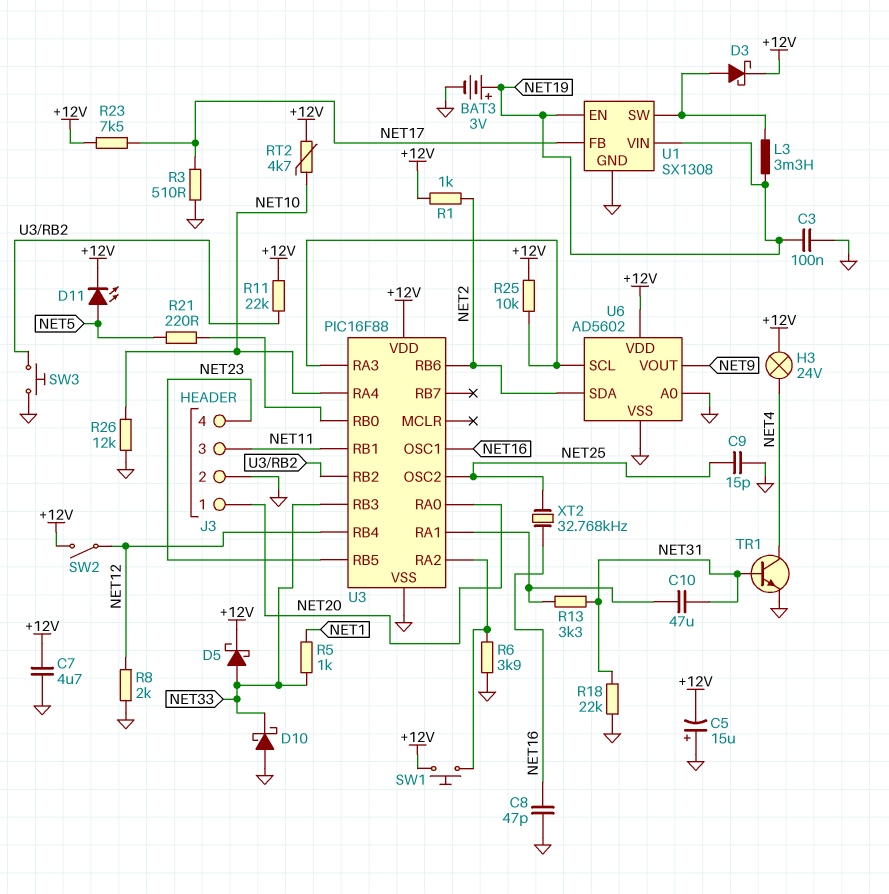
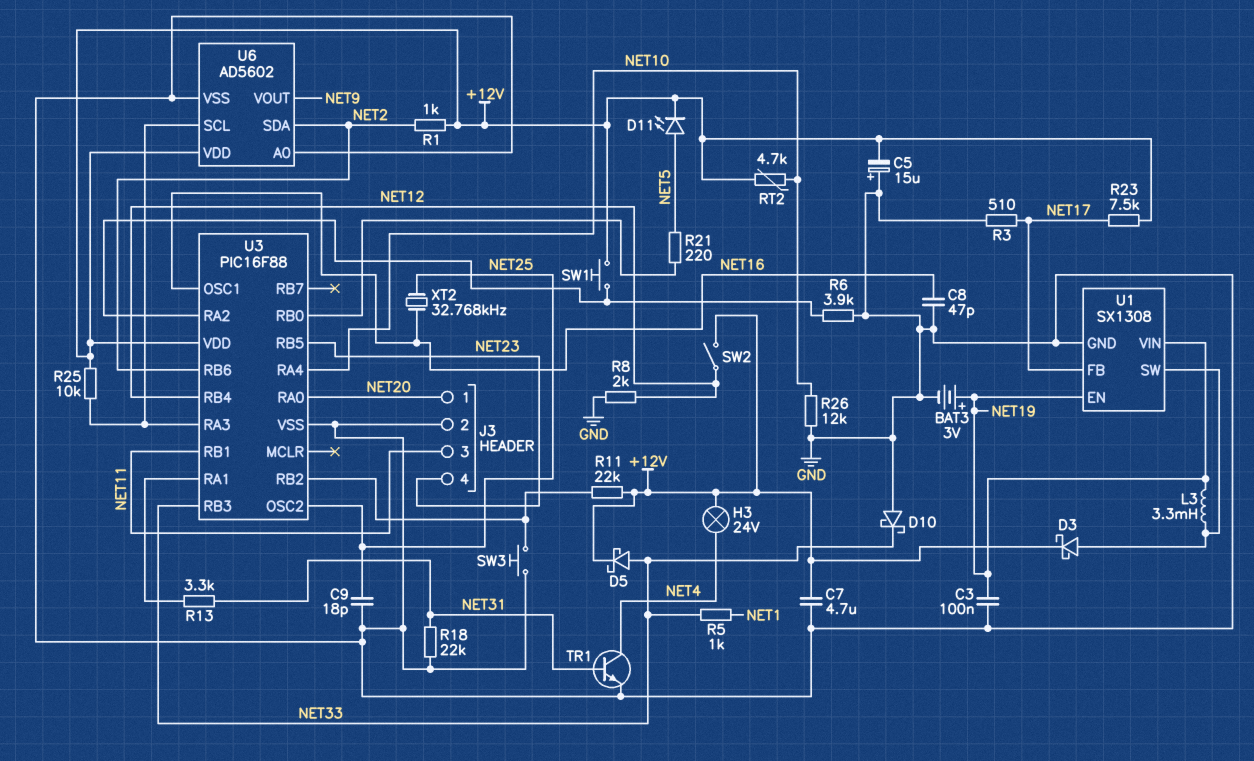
C9: 15pF (GND, NET25) -> 18pF (GND, NET25)
C10: 47uF (NET31, U3/RA1) -> none

